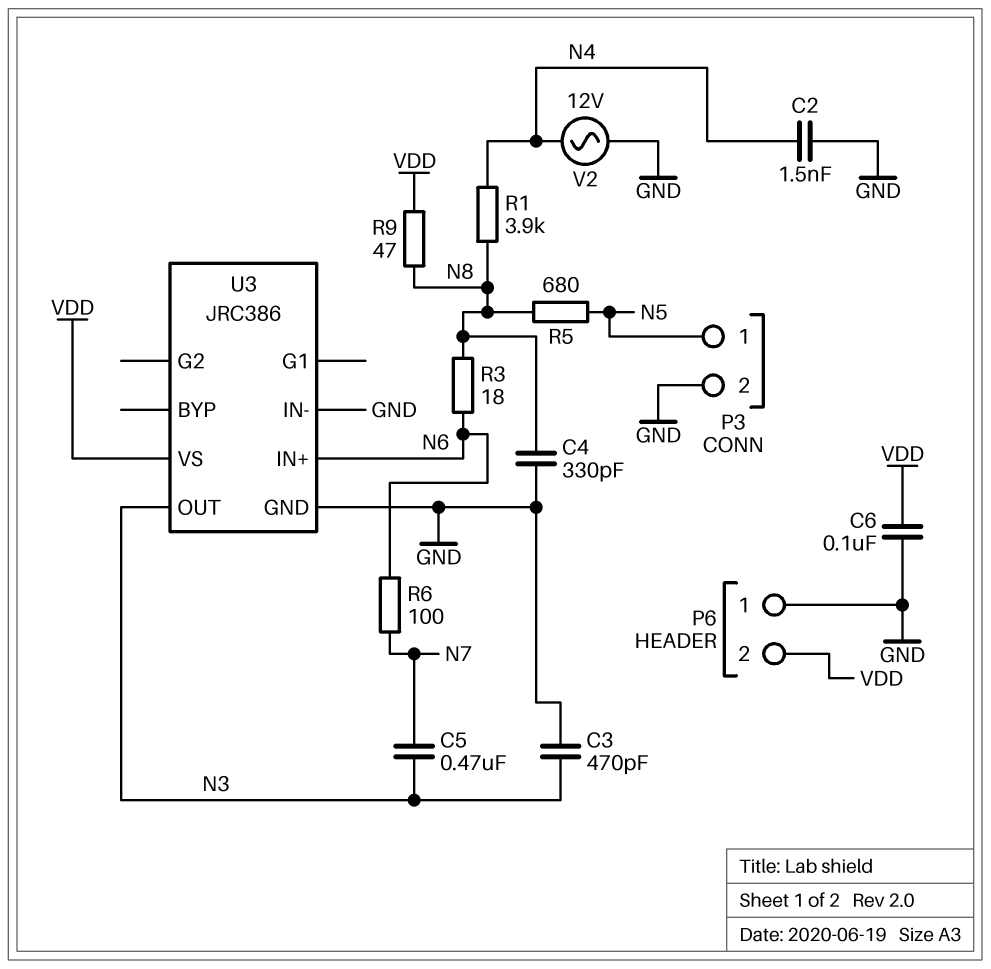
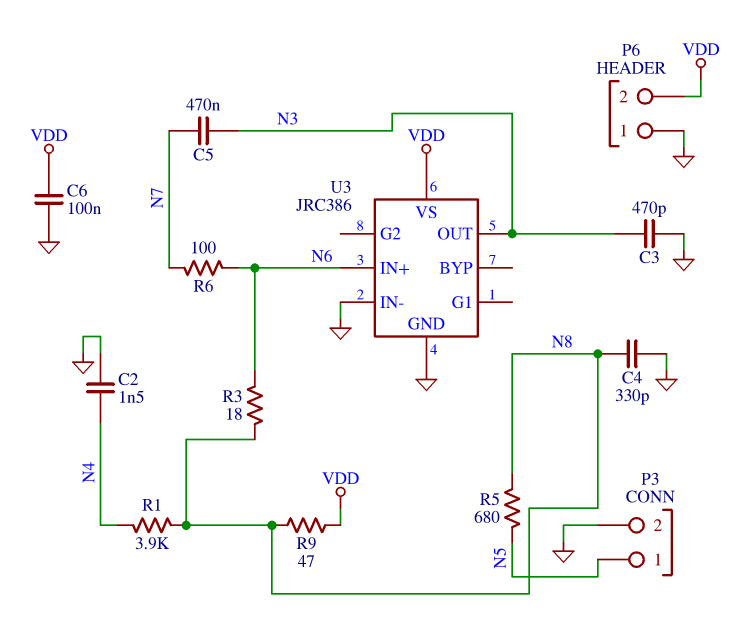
V2: AC 12V (GND, N4) -> none

